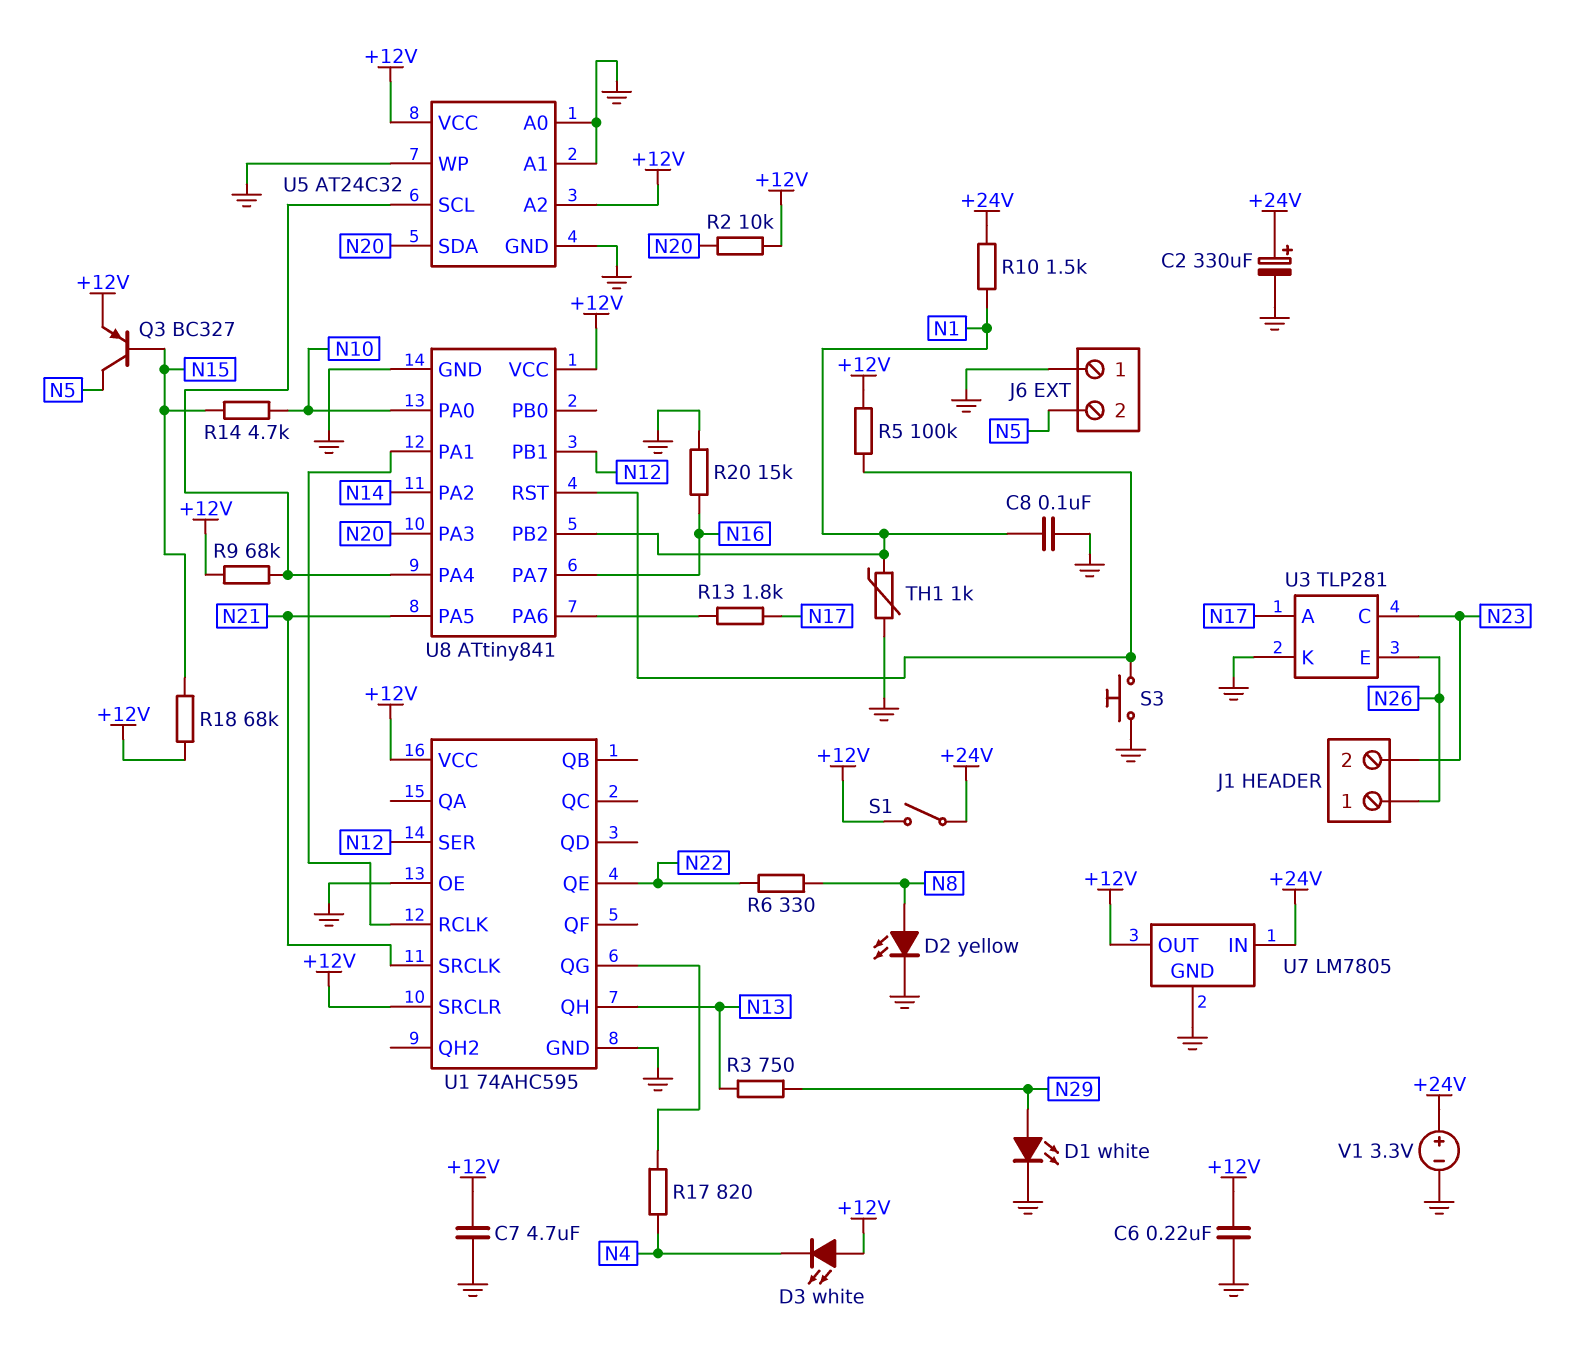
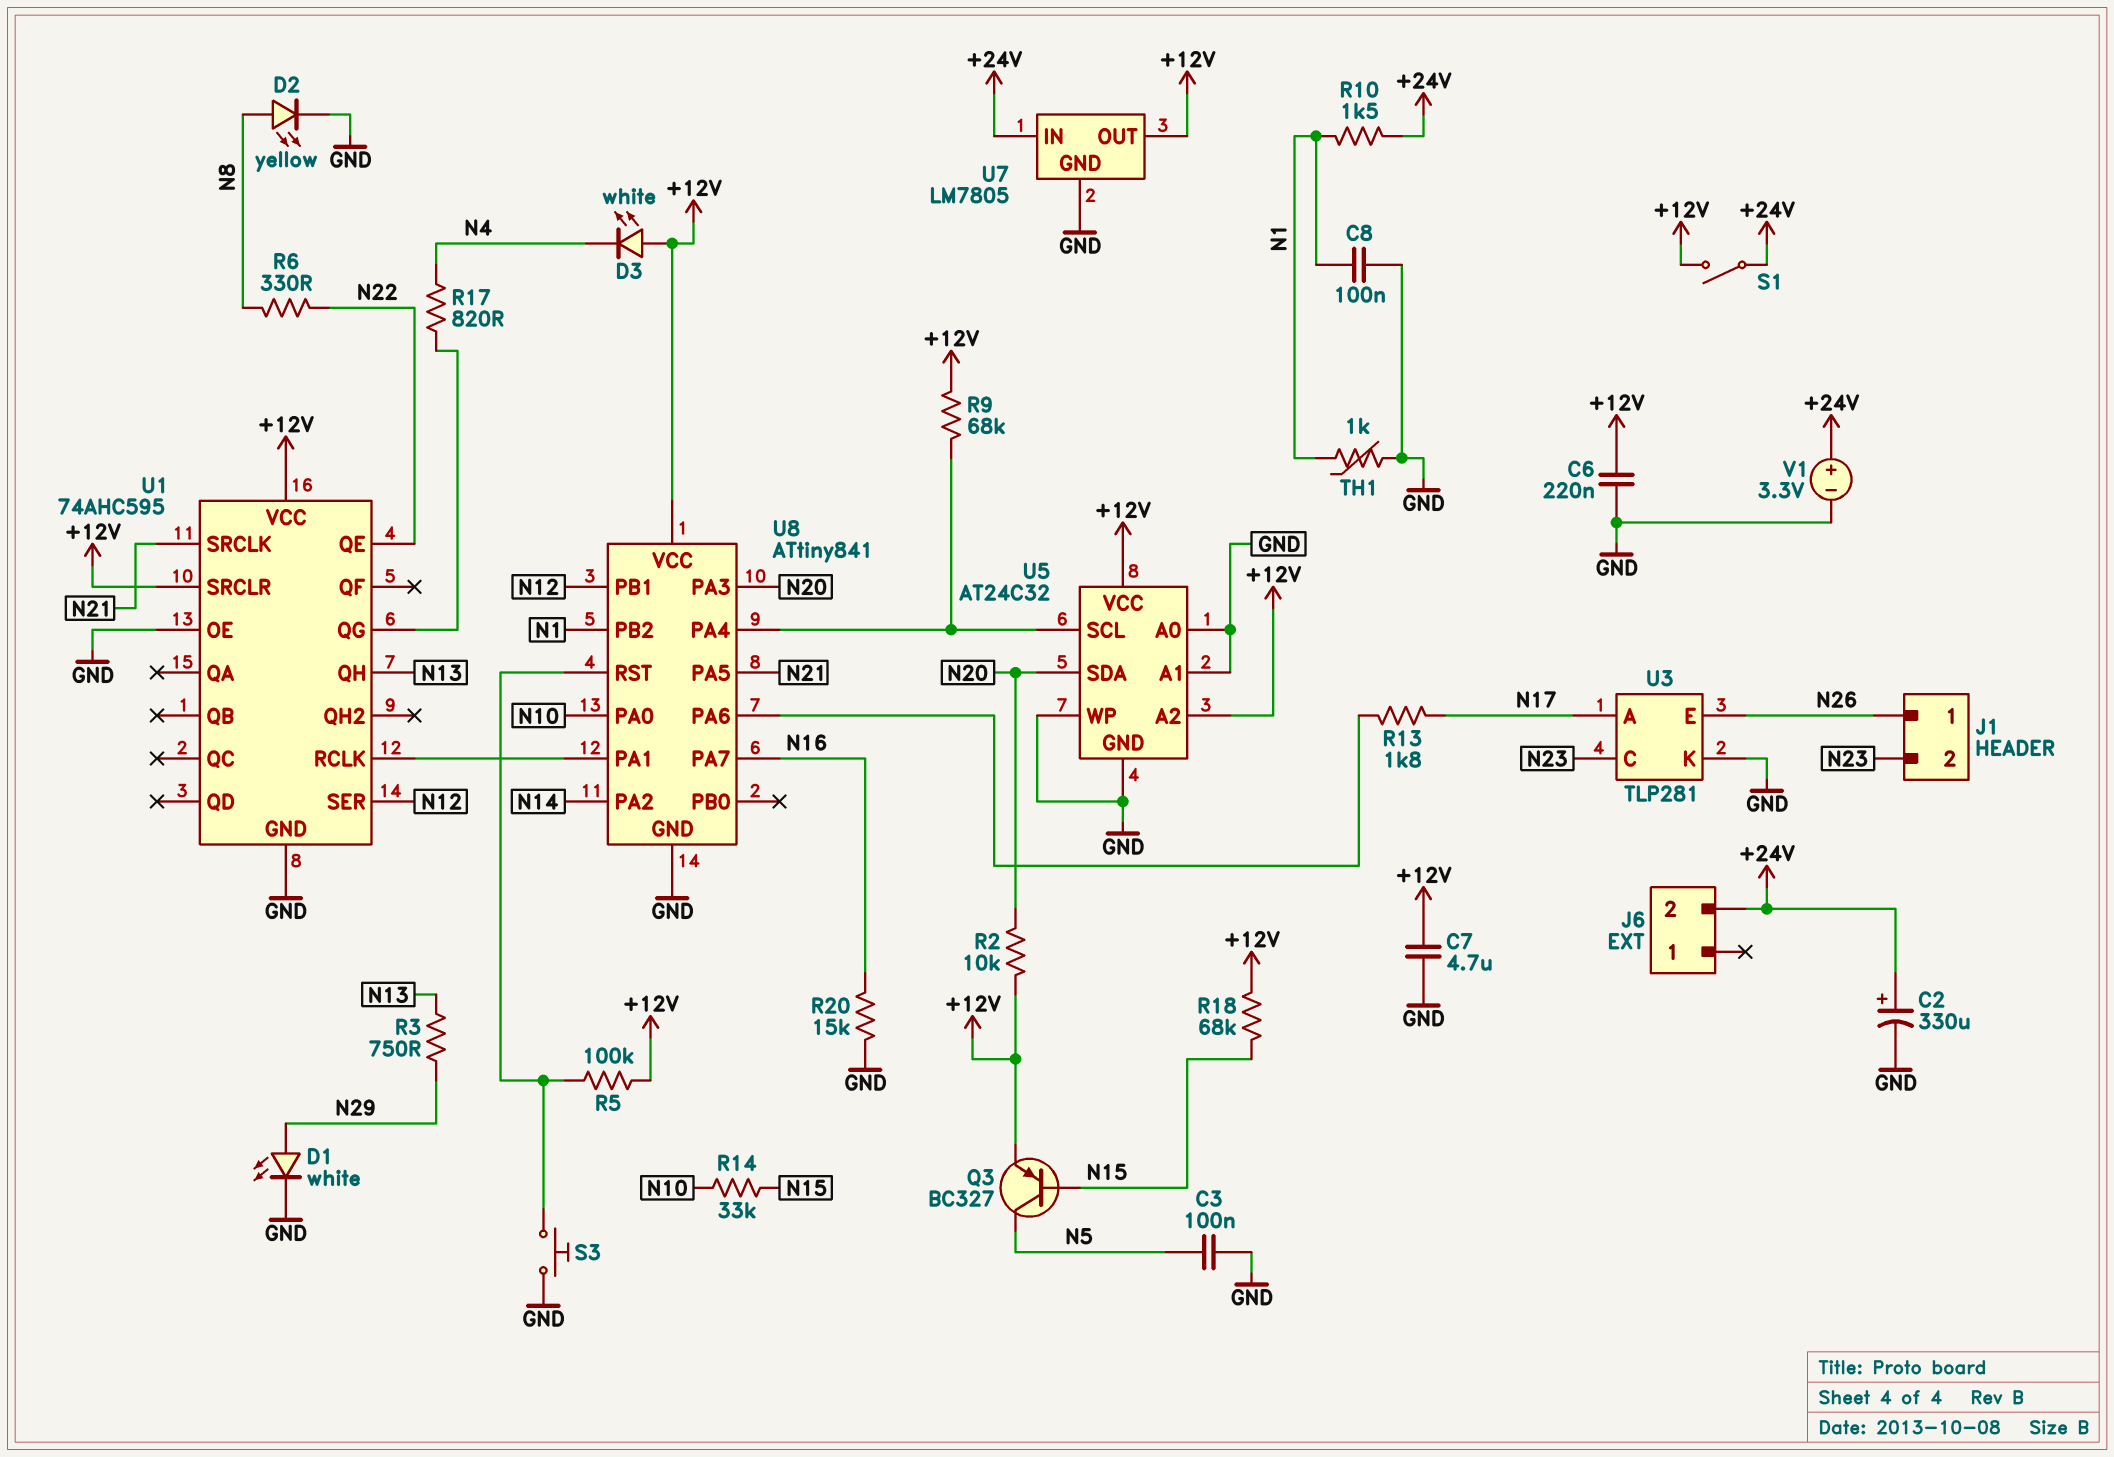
C3: none -> 100nF (GND, N5)
J6 pin 1: GND -> none
J6 pin 2: N5 -> +24V
R14: 4.7k (N10, N15) -> 33k (N10, N15)

